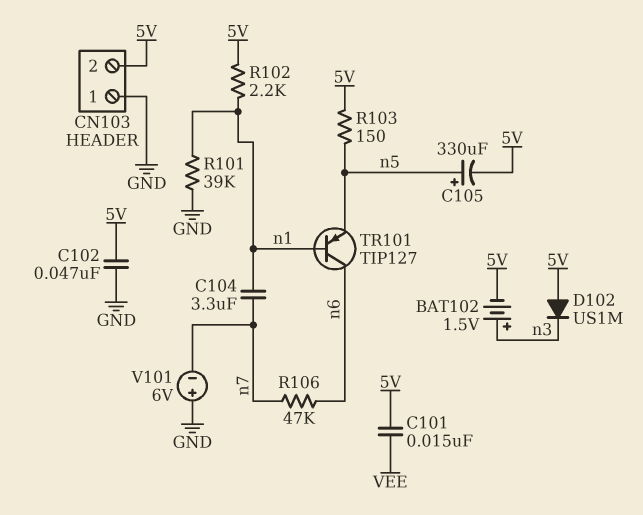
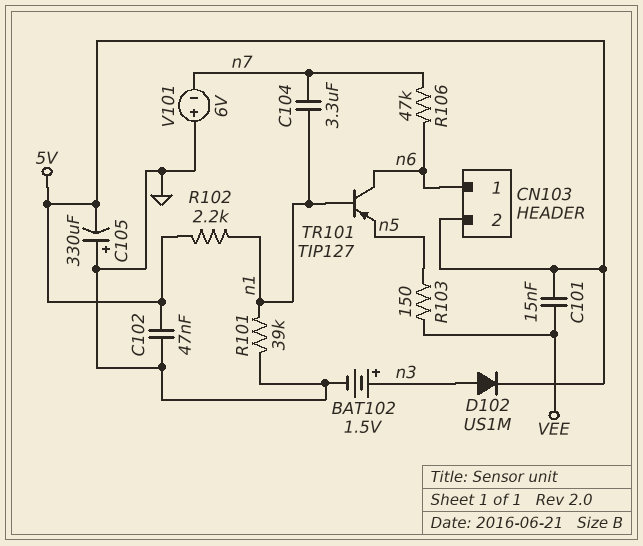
BAT102: 1.5V (plus n3, minus 5V) -> 1.5V (plus n3, minus GND)
C105: 330uF (plus n5, minus 5V) -> 330uF (plus GND, minus 5V)
CN103 pin 1: GND -> n6
D102: diode US1M (A 5V, K n3) -> diode US1M (A n3, K 5V)
R103: 150 (5V, n5) -> 150 (VEE, n5)

